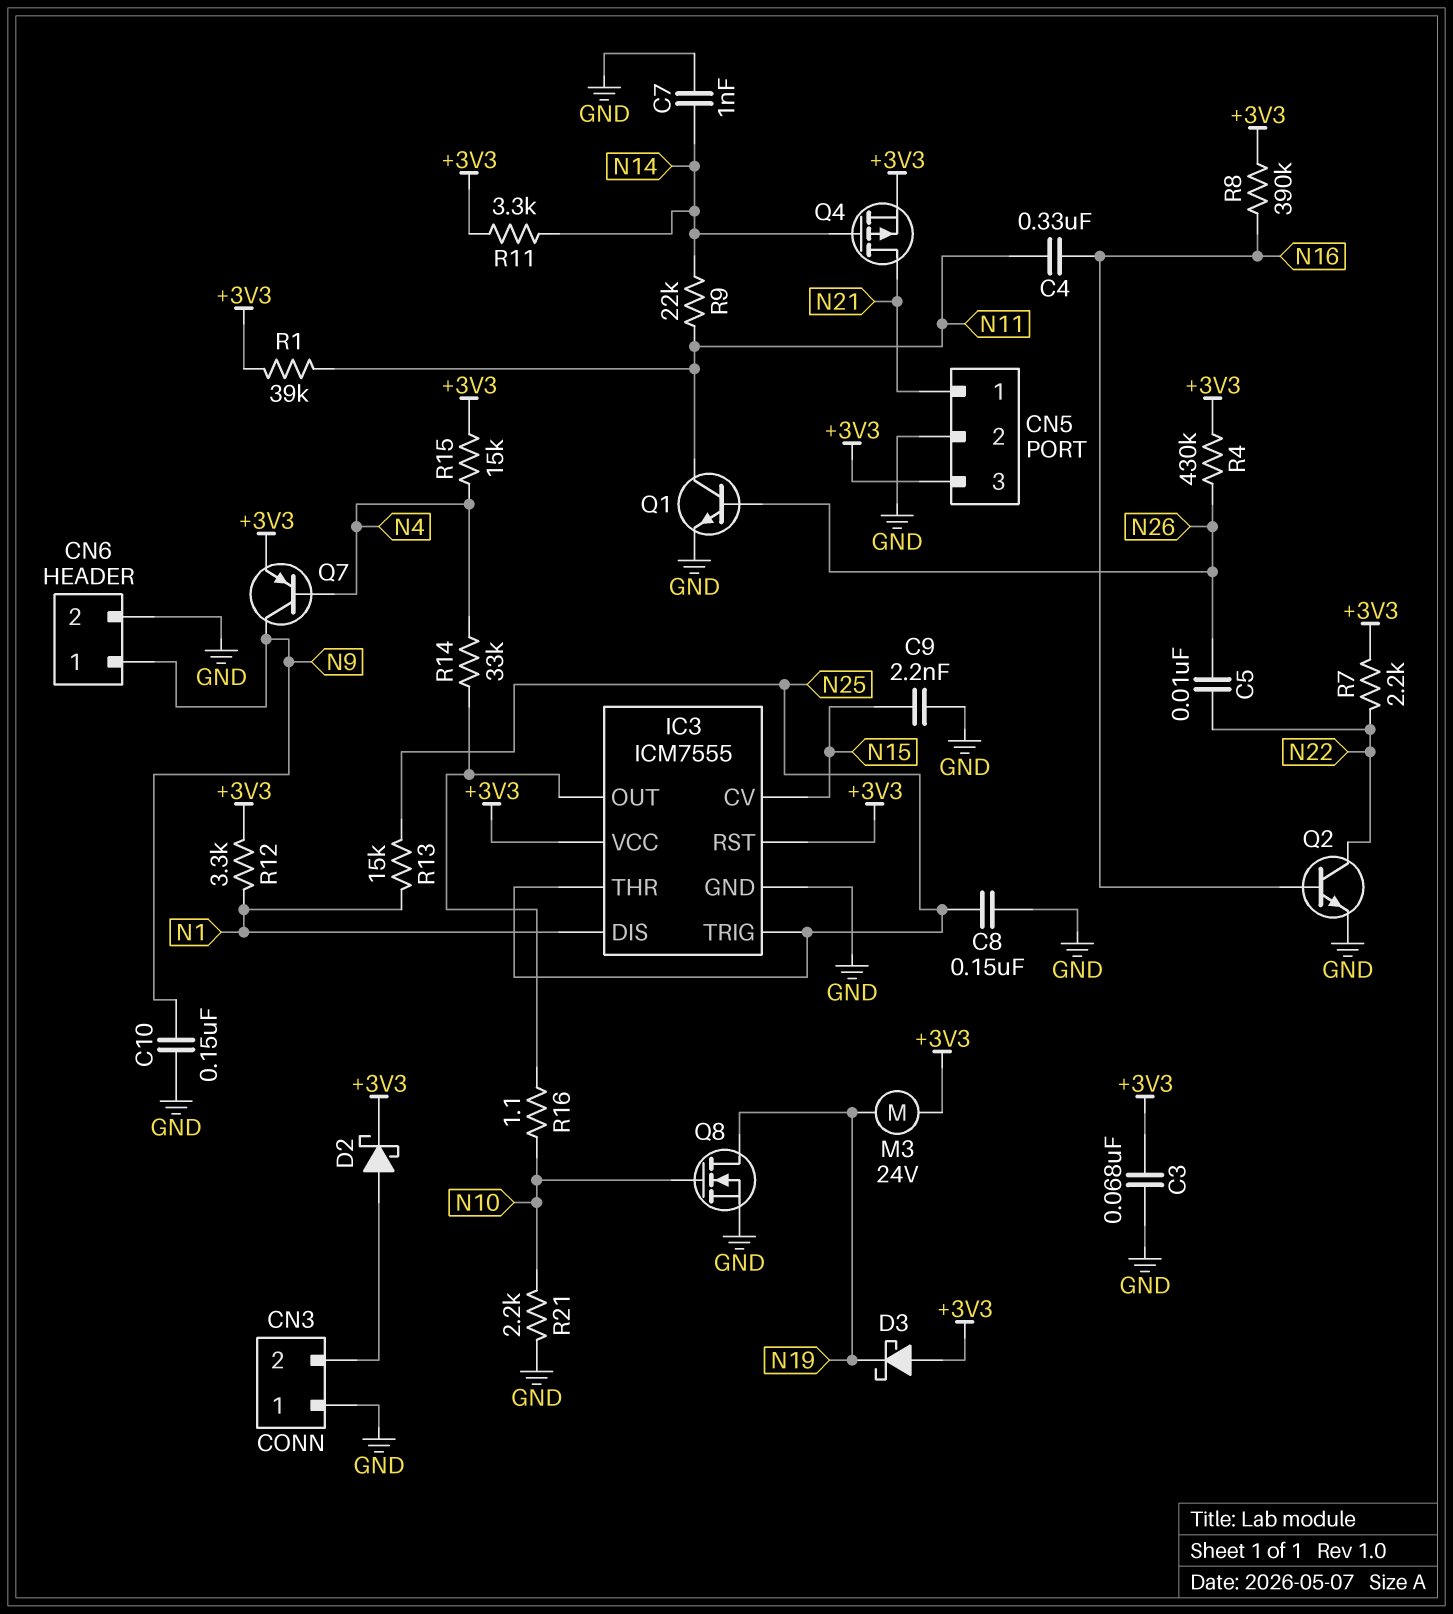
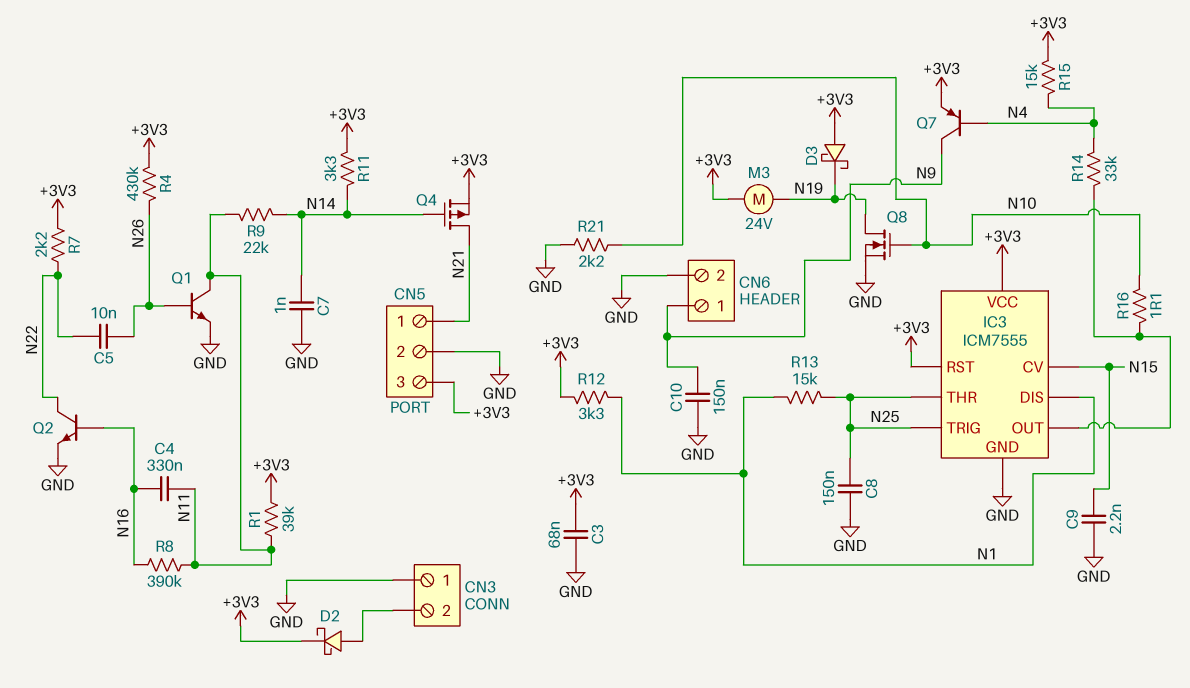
R8: 390k (+3V3, N16) -> 390k (N11, N16)

